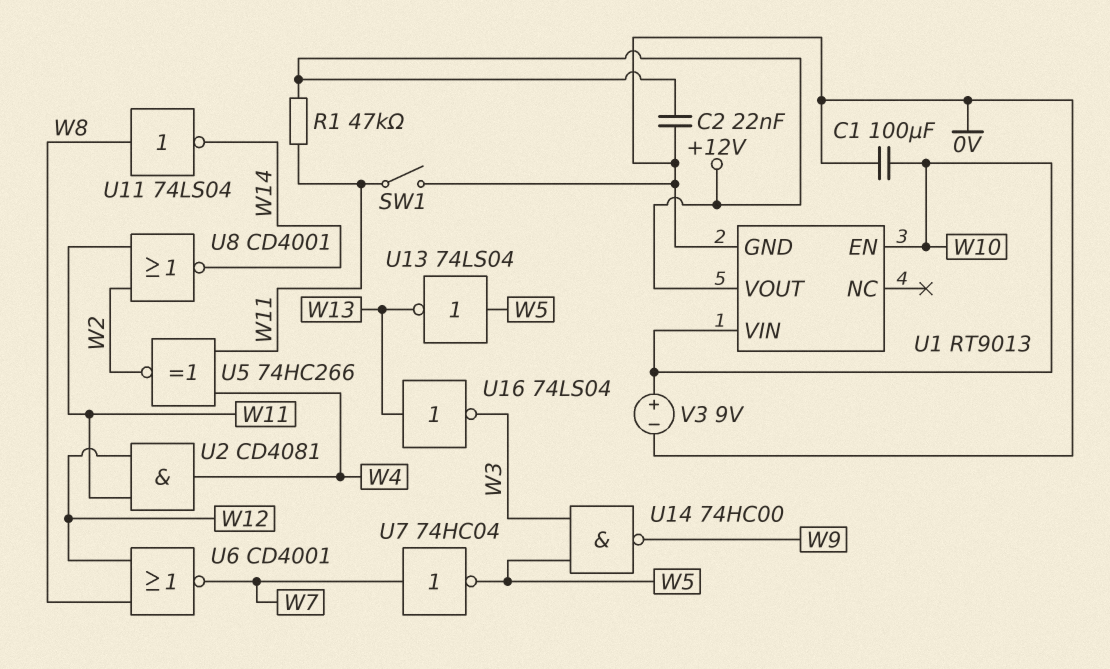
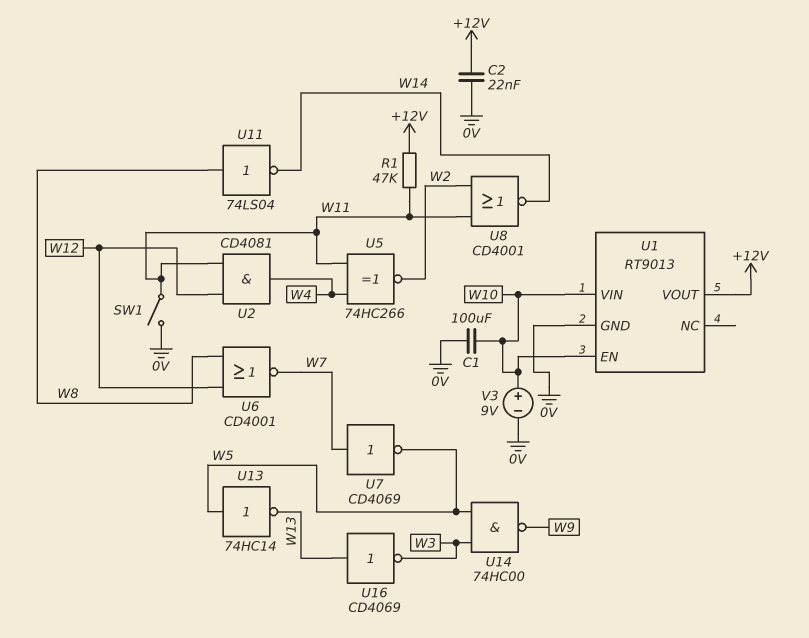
U7: NOT 74HC04 (in W7, out W5) -> NOT CD4069 (in W7, out W5)
U13: NOT 74LS04 (in W5, out W13) -> NOT 74HC14 (in W5, out W13)
U16: NOT 74LS04 (in W13, out W3) -> NOT CD4069 (in W13, out W3)

